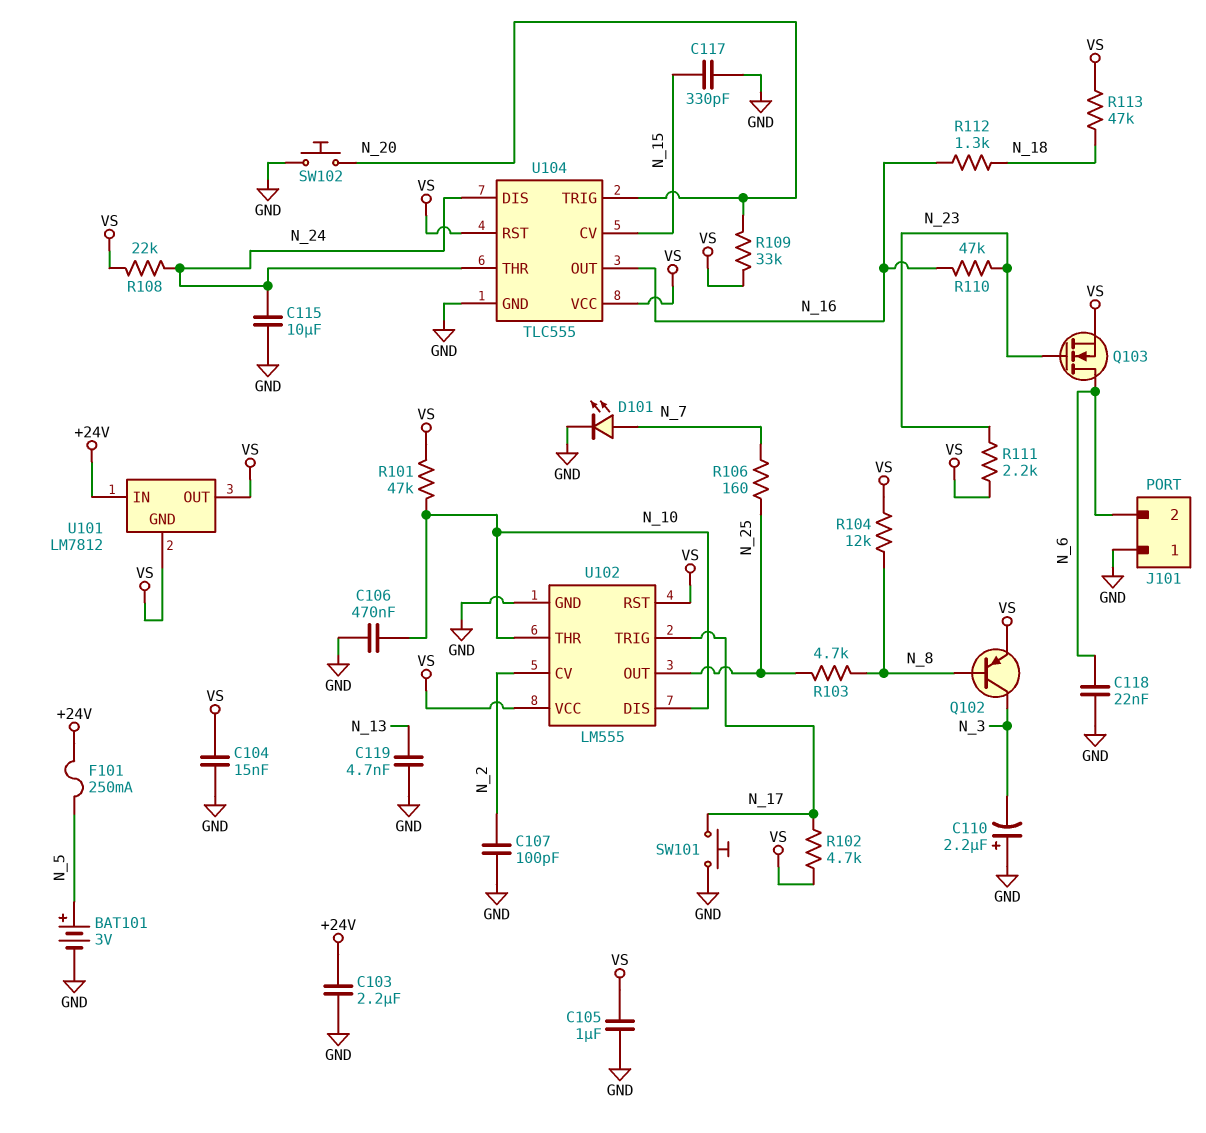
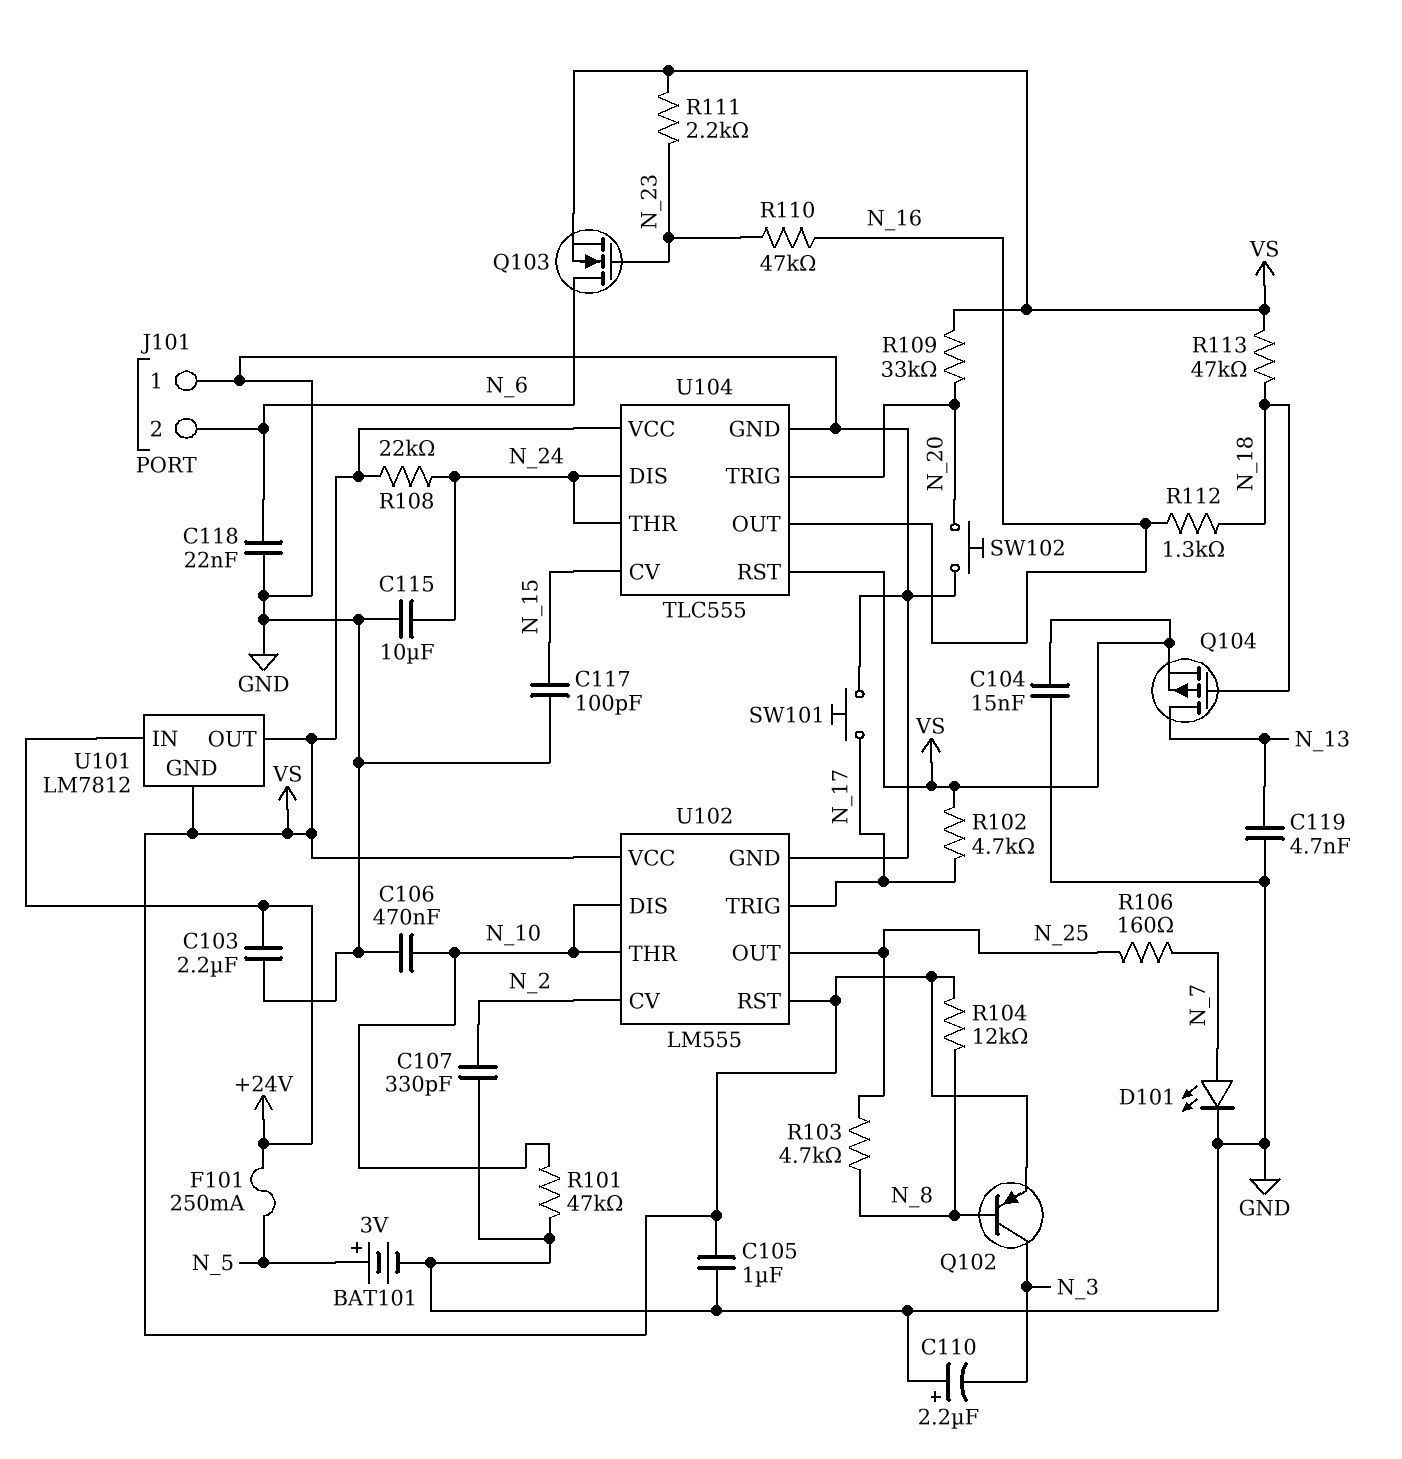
C107: 100pF (GND, N_2) -> 330pF (GND, N_2)
C117: 330pF (GND, N_15) -> 100pF (GND, N_15)
Q104: none -> PMOS (G N_18, D N_13, S VS)
R101: 47k (N_10, VS) -> 47k (GND, N_10)

